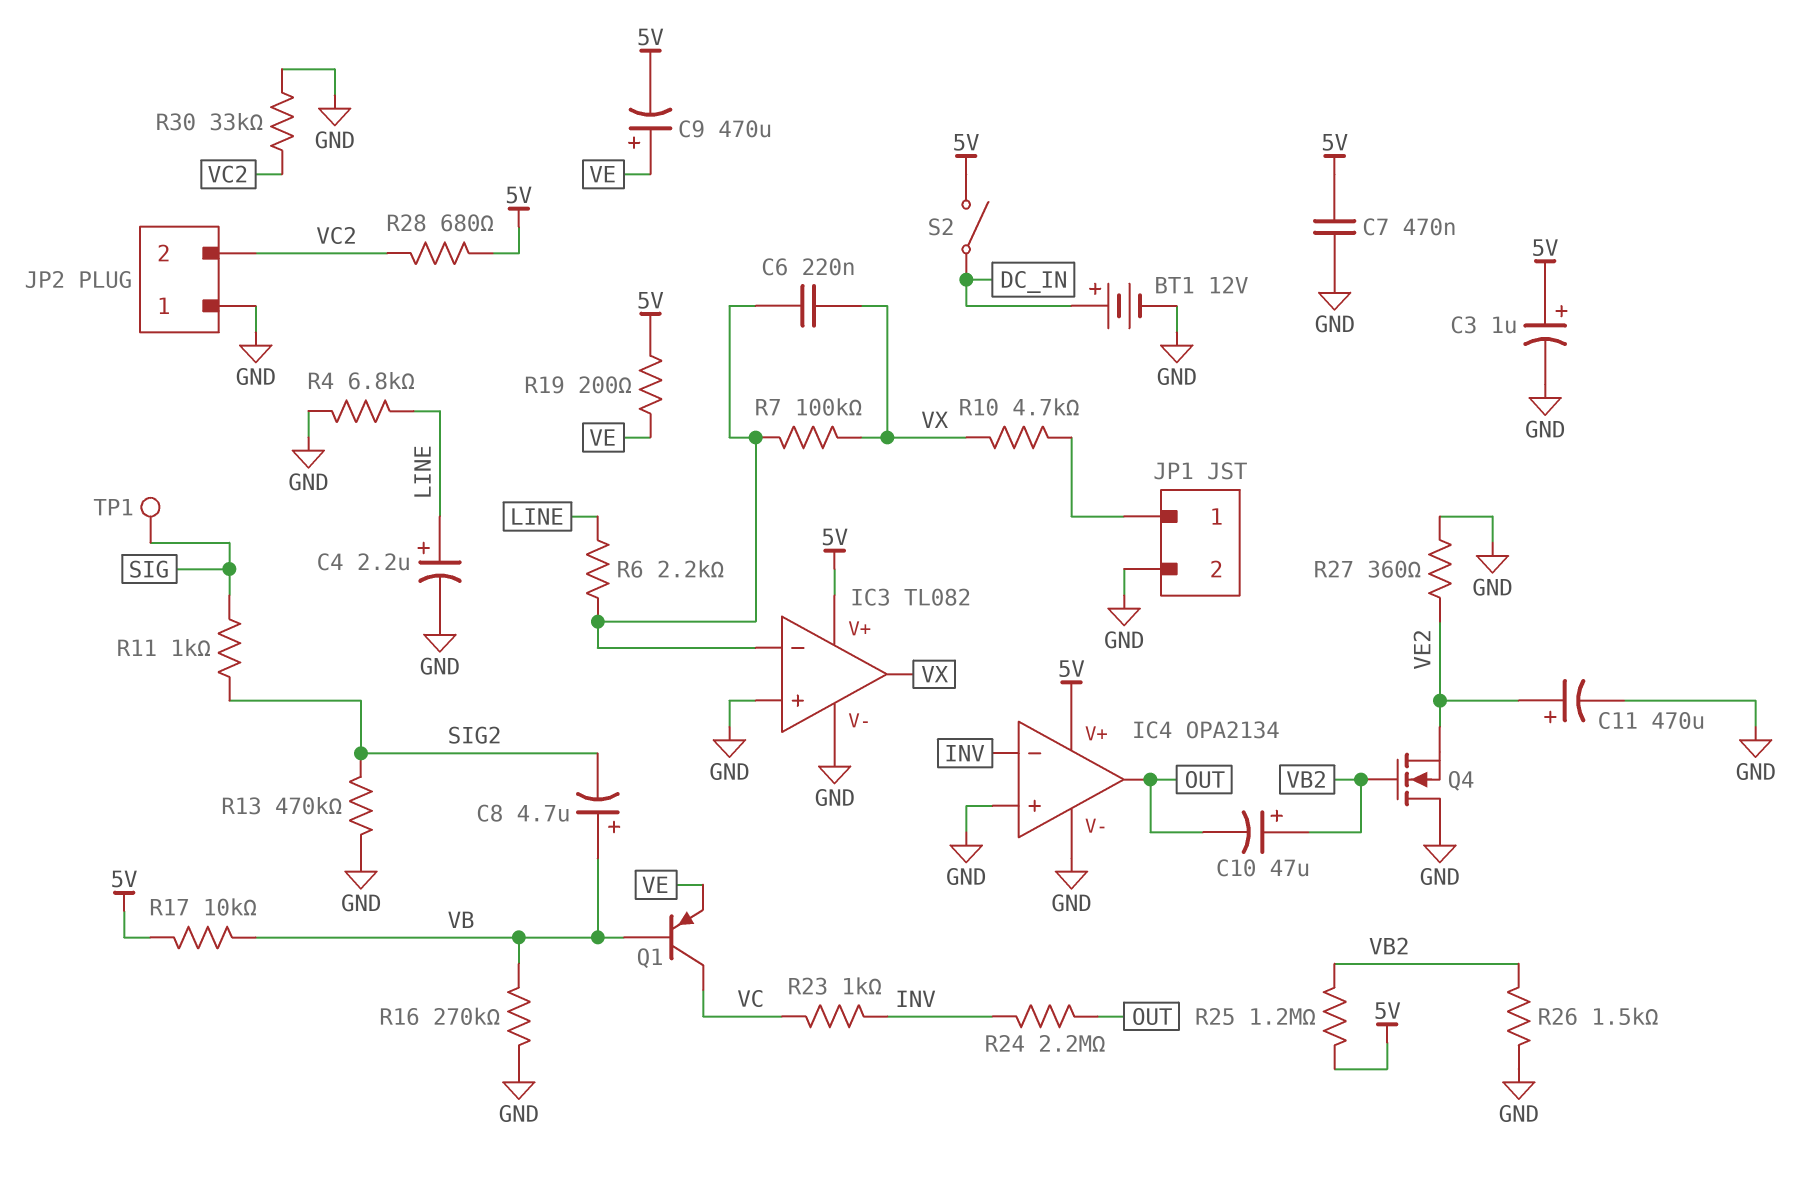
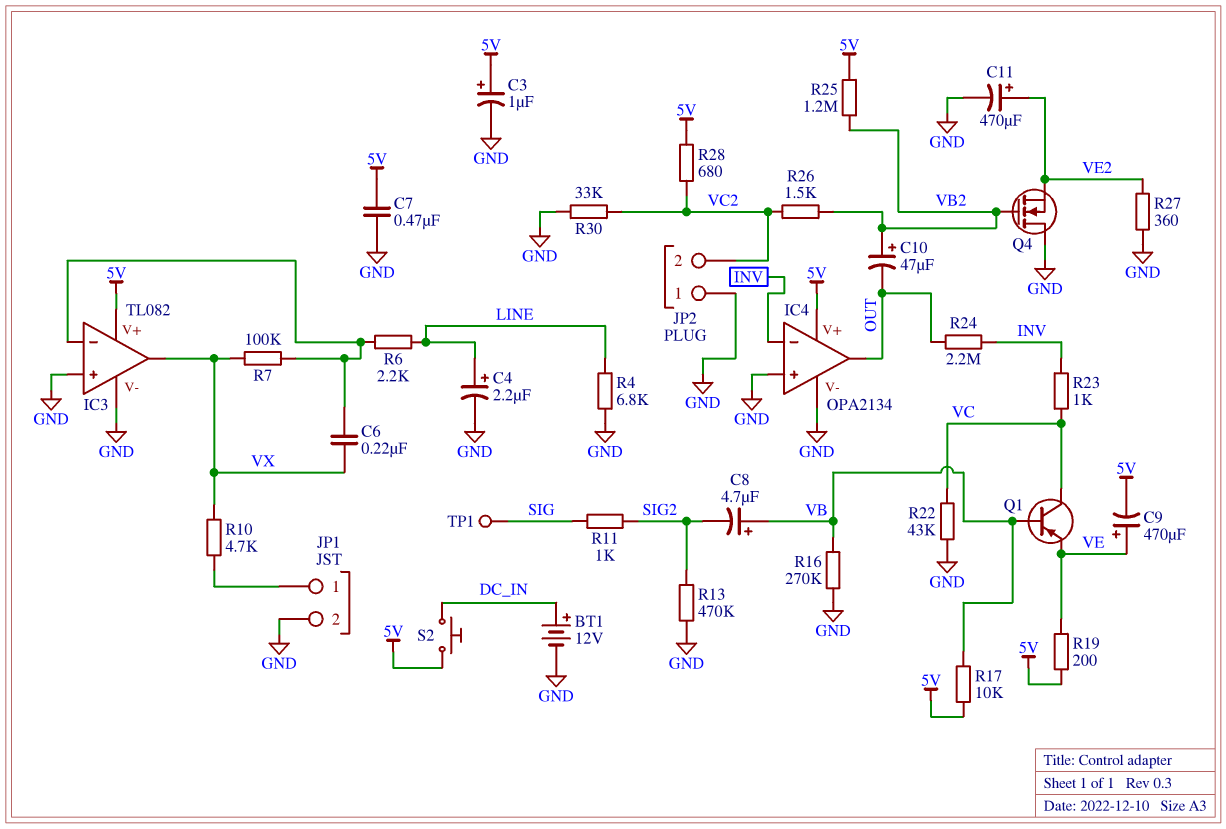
R22: none -> 43k (GND, VC)
R26: 1.5k (GND, VB2) -> 1.5k (VB2, VC2)
S2: switch (5V, DC_IN) -> button (5V, DC_IN)

